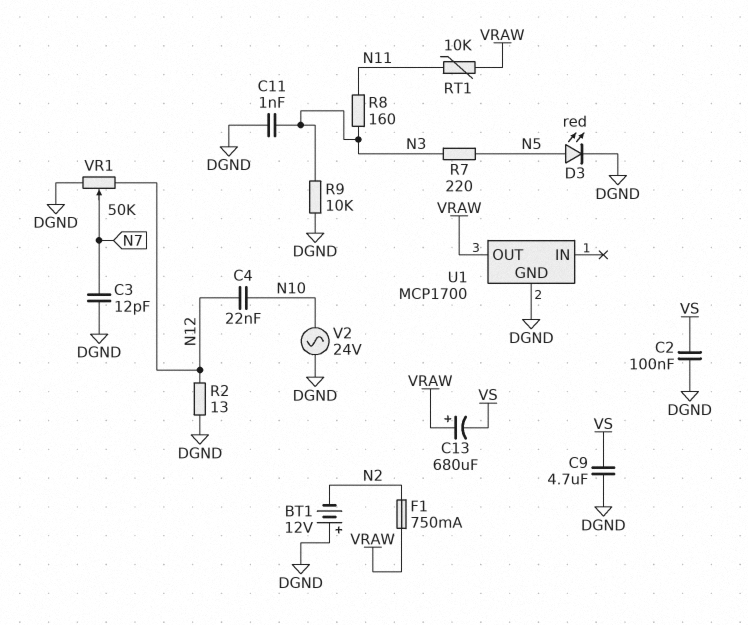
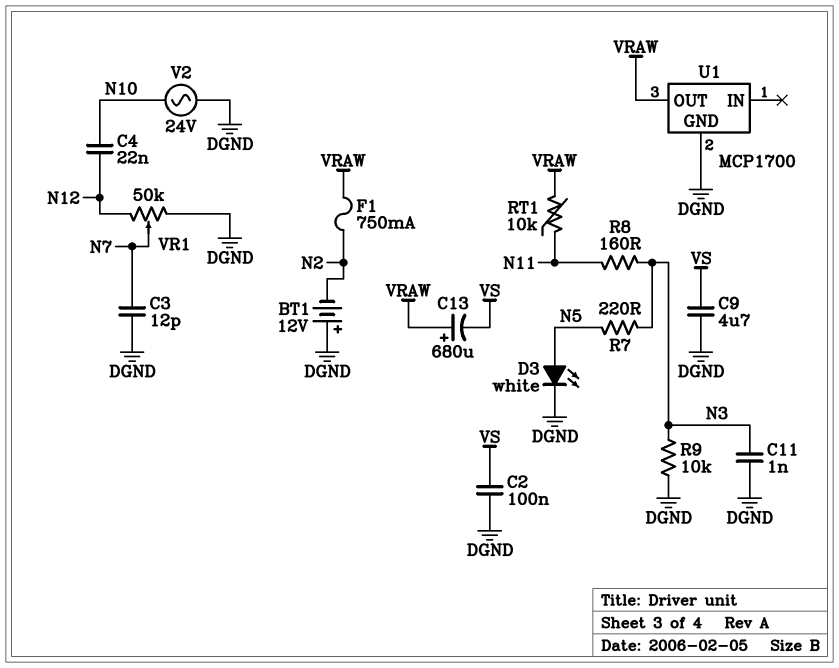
D3: LED red (A N5, K DGND) -> LED white (A N5, K DGND)
R2: 13 (DGND, N12) -> none

